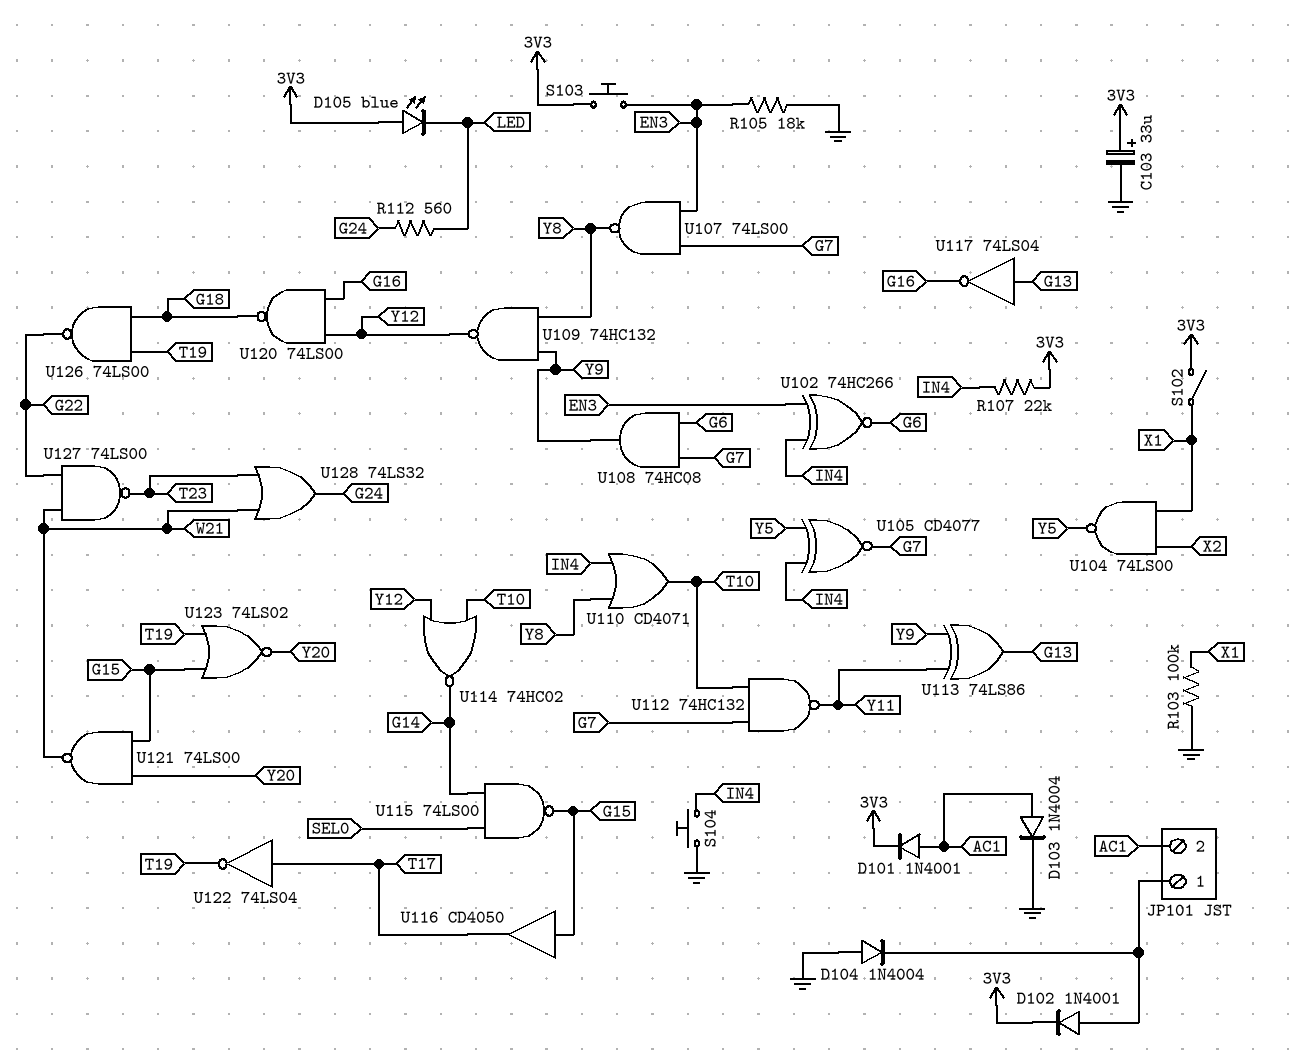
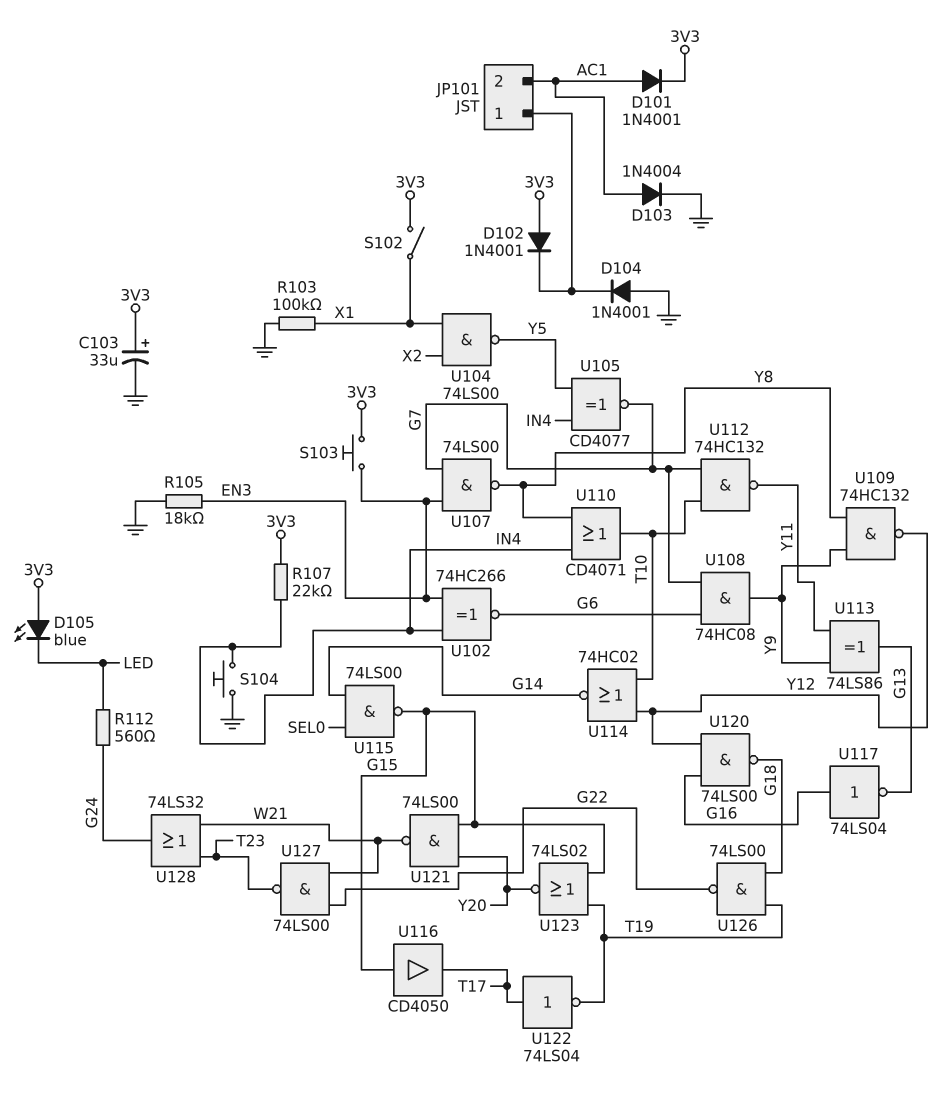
D102: diode 1N4001 (A JP101/1, K 3V3) -> diode 1N4001 (A 3V3, K JP101/1)
D104: diode 1N4004 (A GND, K JP101/1) -> diode 1N4001 (A GND, K JP101/1)
U117: NOT 74LS04 (in G13, out G16) -> NOT 74LS04 (in G16, out G13)

